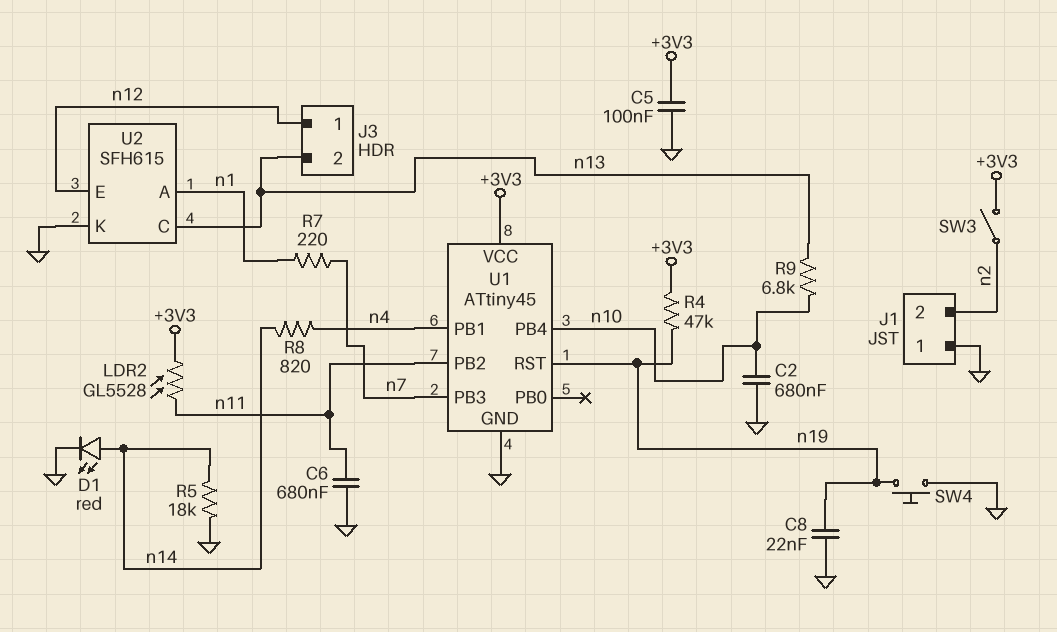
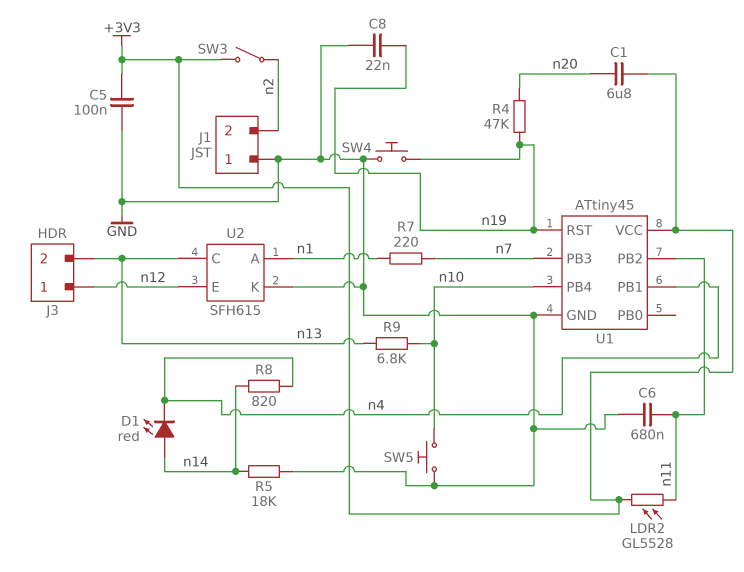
C1: none -> 6.8uF (+3V3, n20)
C2: 680nF (GND, n10) -> none
D1: LED red (A n14, K GND) -> LED red (A n14, K n4)
R4: 47k (+3V3, n19) -> 47k (n19, n20)
SW5: none -> button (GND, n10)

